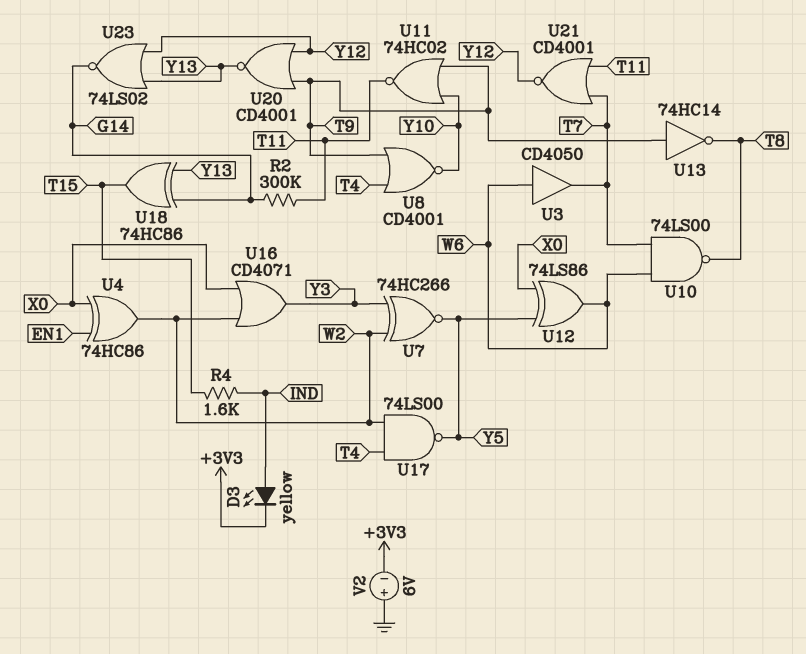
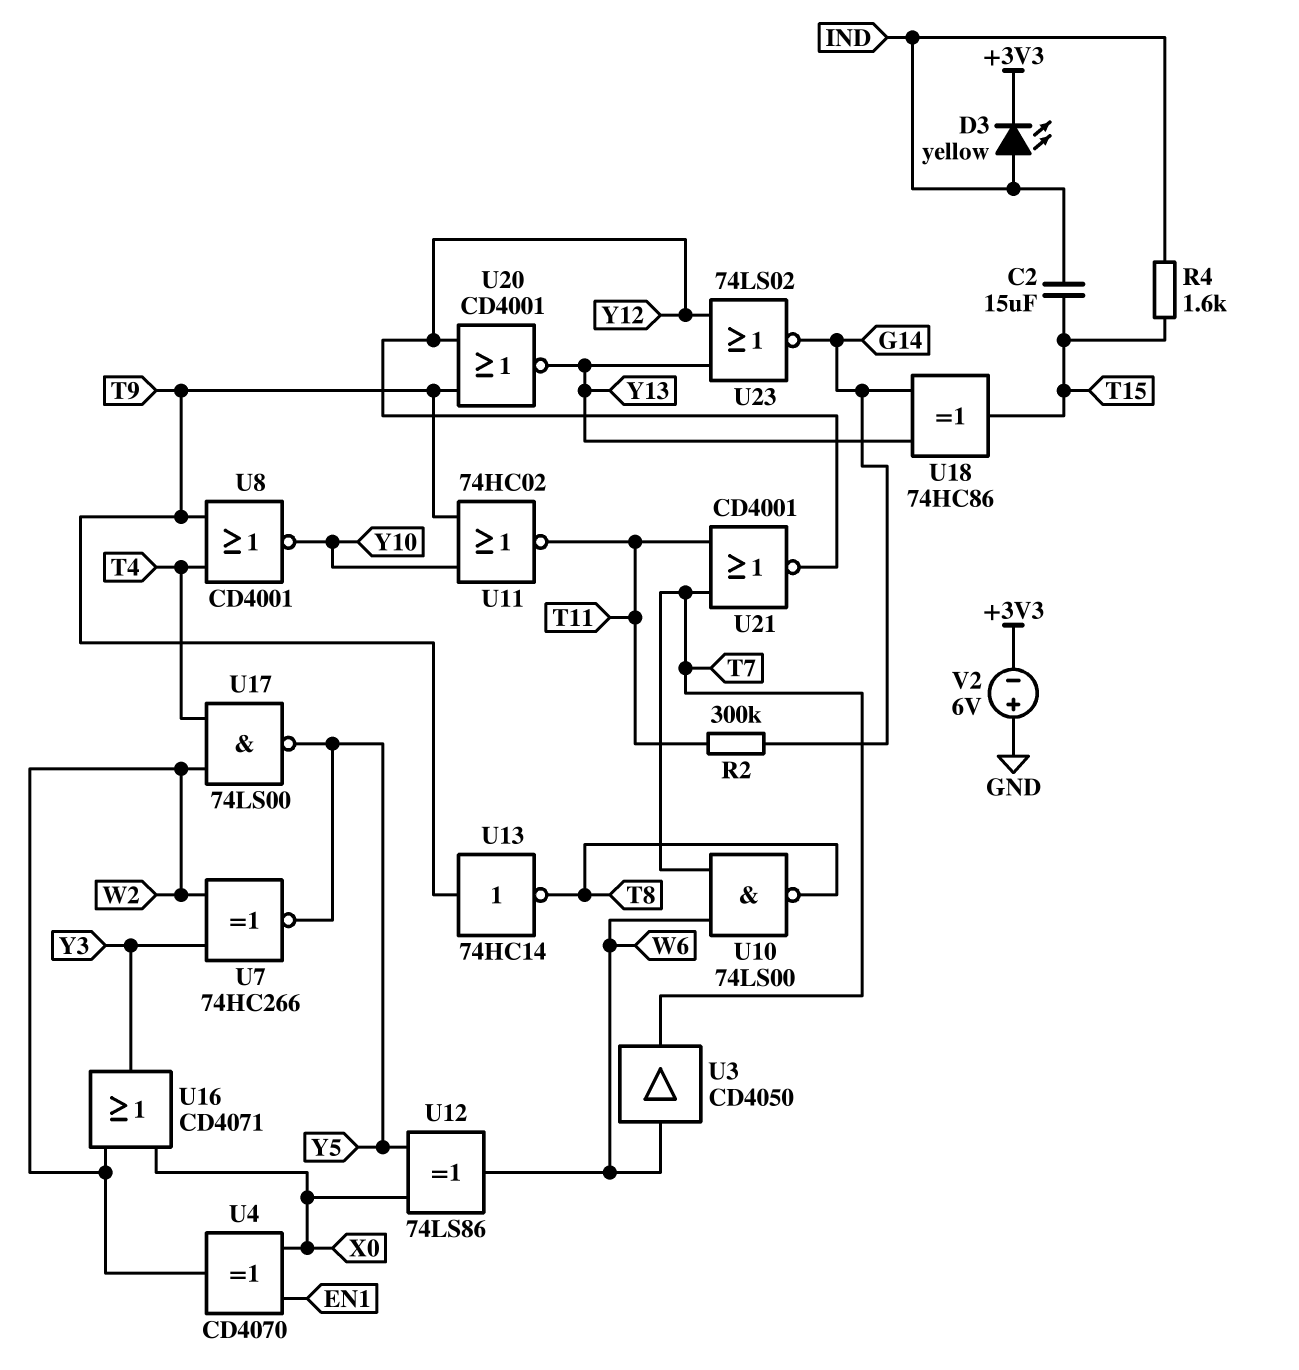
C2: none -> 15uF (IND, T15)
U4: XOR 74HC86 (in EN1, in X0, out W2) -> XOR CD4070 (in EN1, in X0, out W2)

